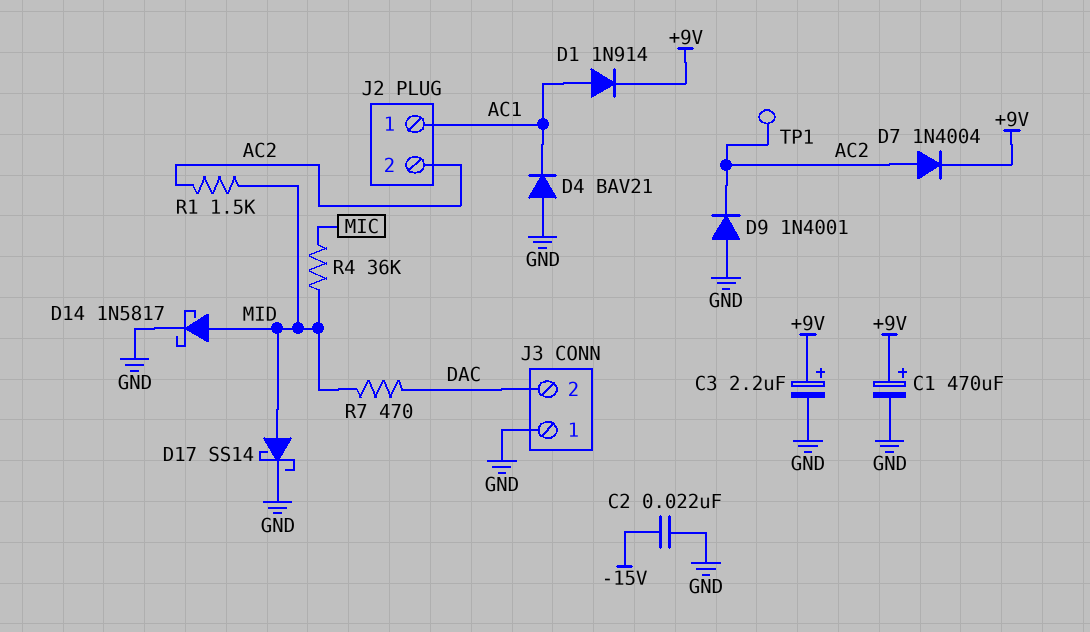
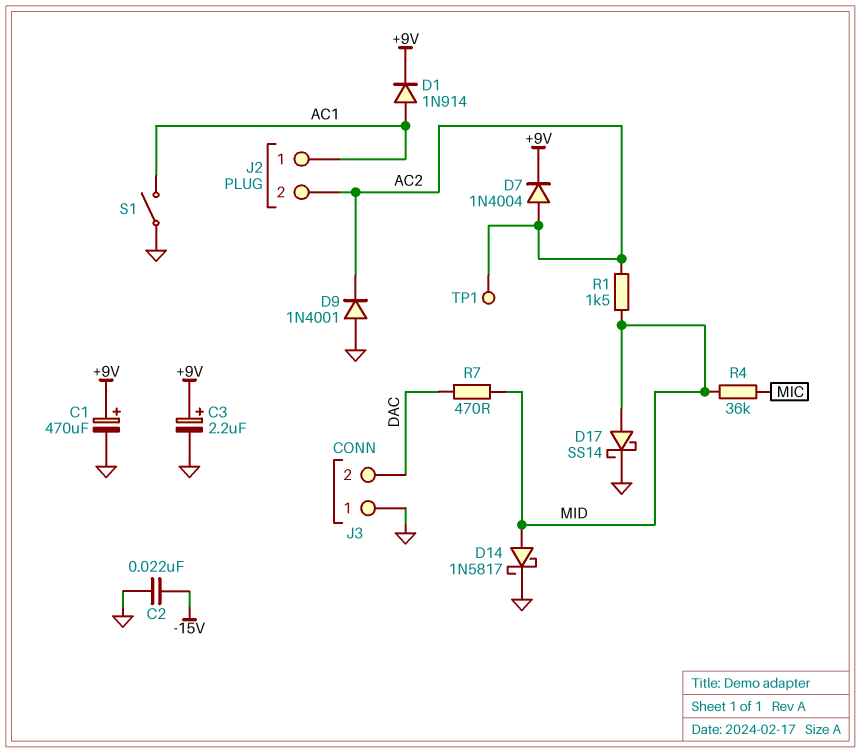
D4: diode BAV21 (A GND, K AC1) -> none
S1: none -> switch (AC1, GND)

